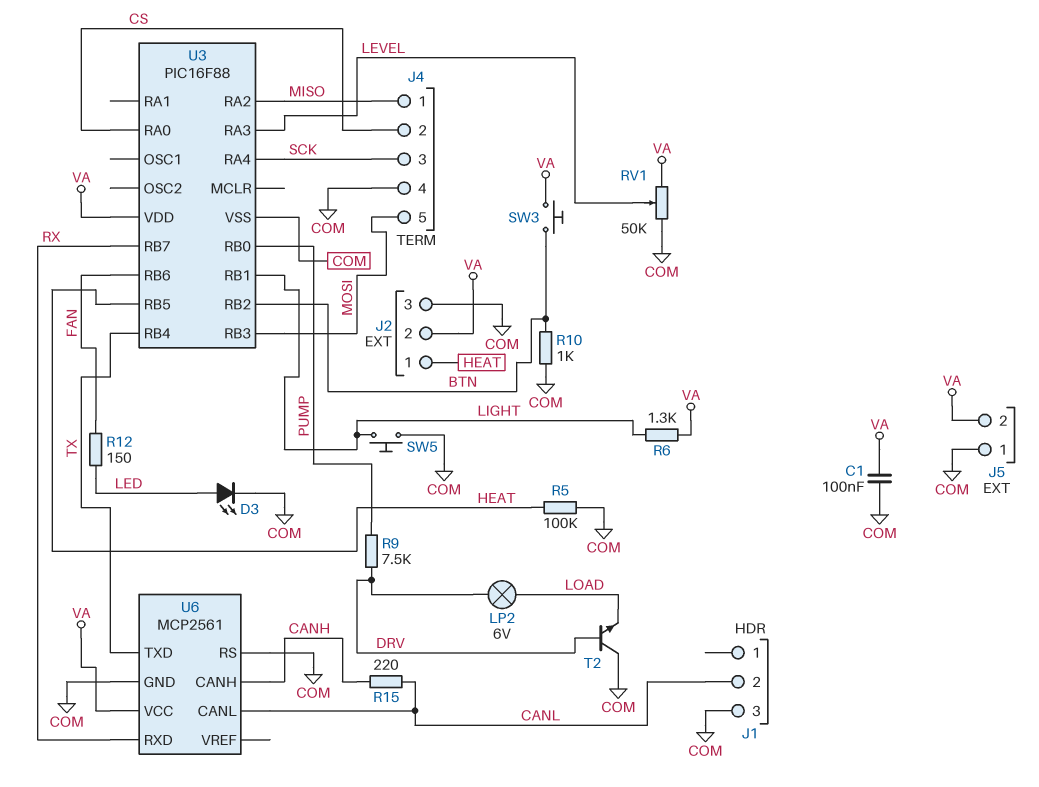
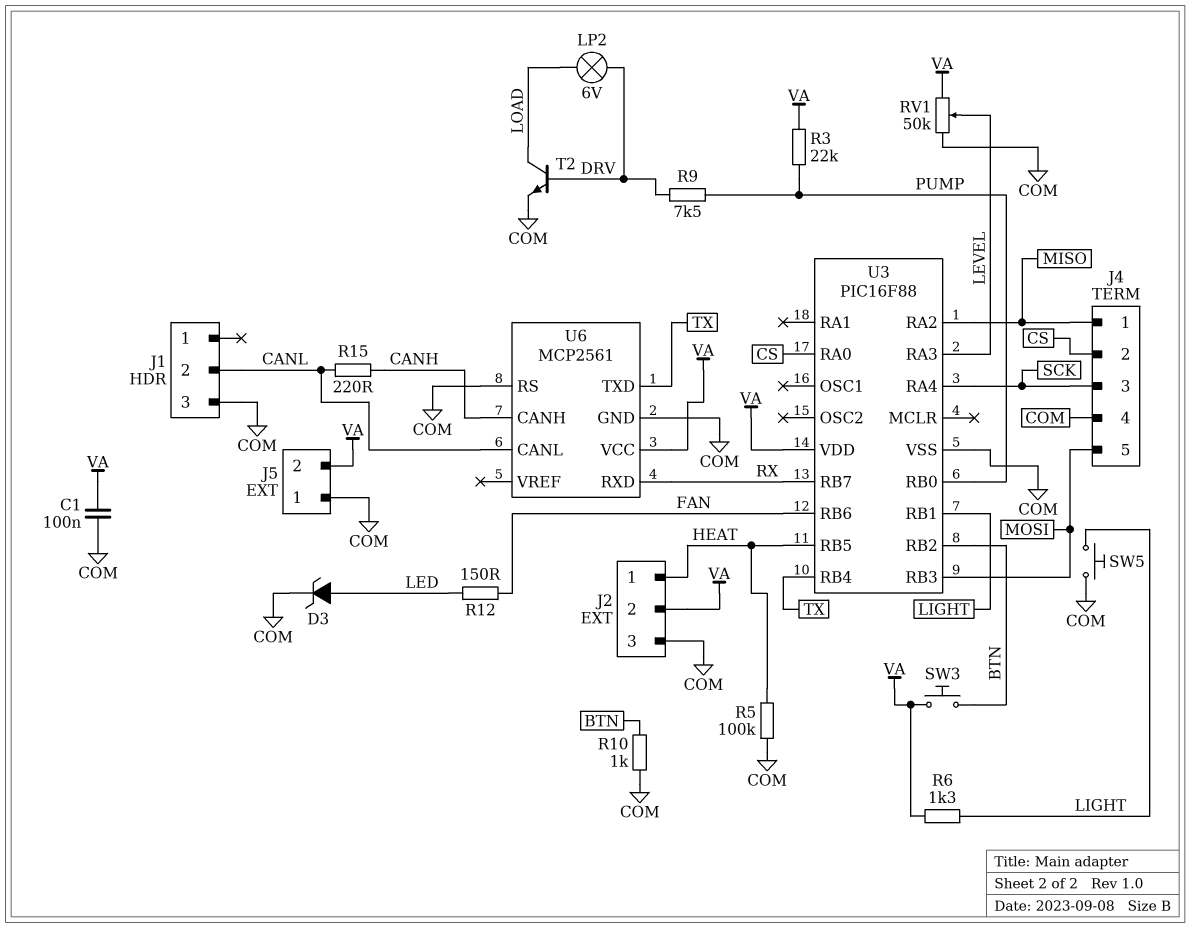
D3: LED (A LED, K COM) -> zener (A LED, K COM)
R3: none -> 22k (PUMP, VA)
T2: NPN (B DRV, C COM, E LOAD) -> NPN (B DRV, C LOAD, E COM)

